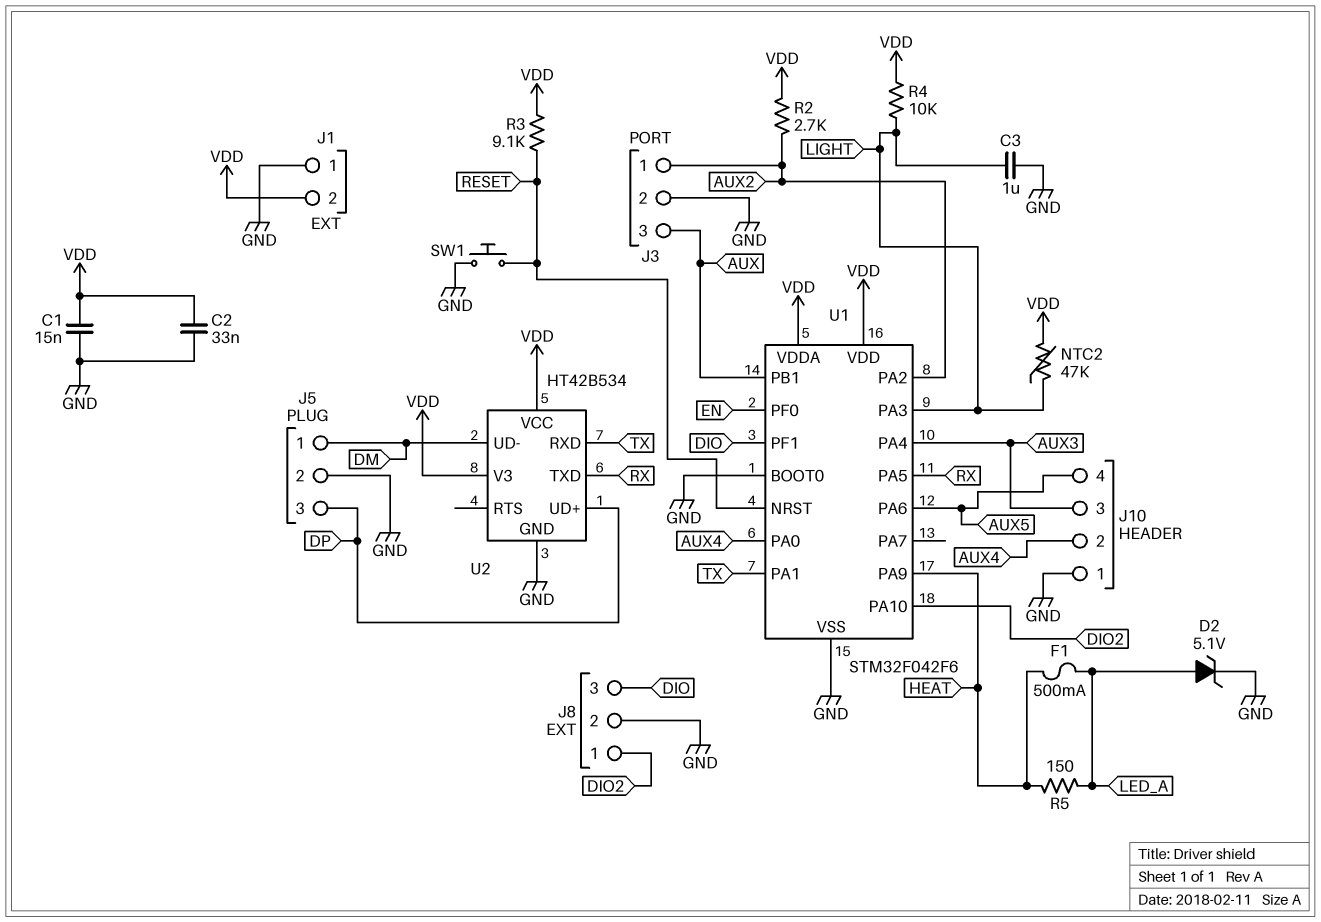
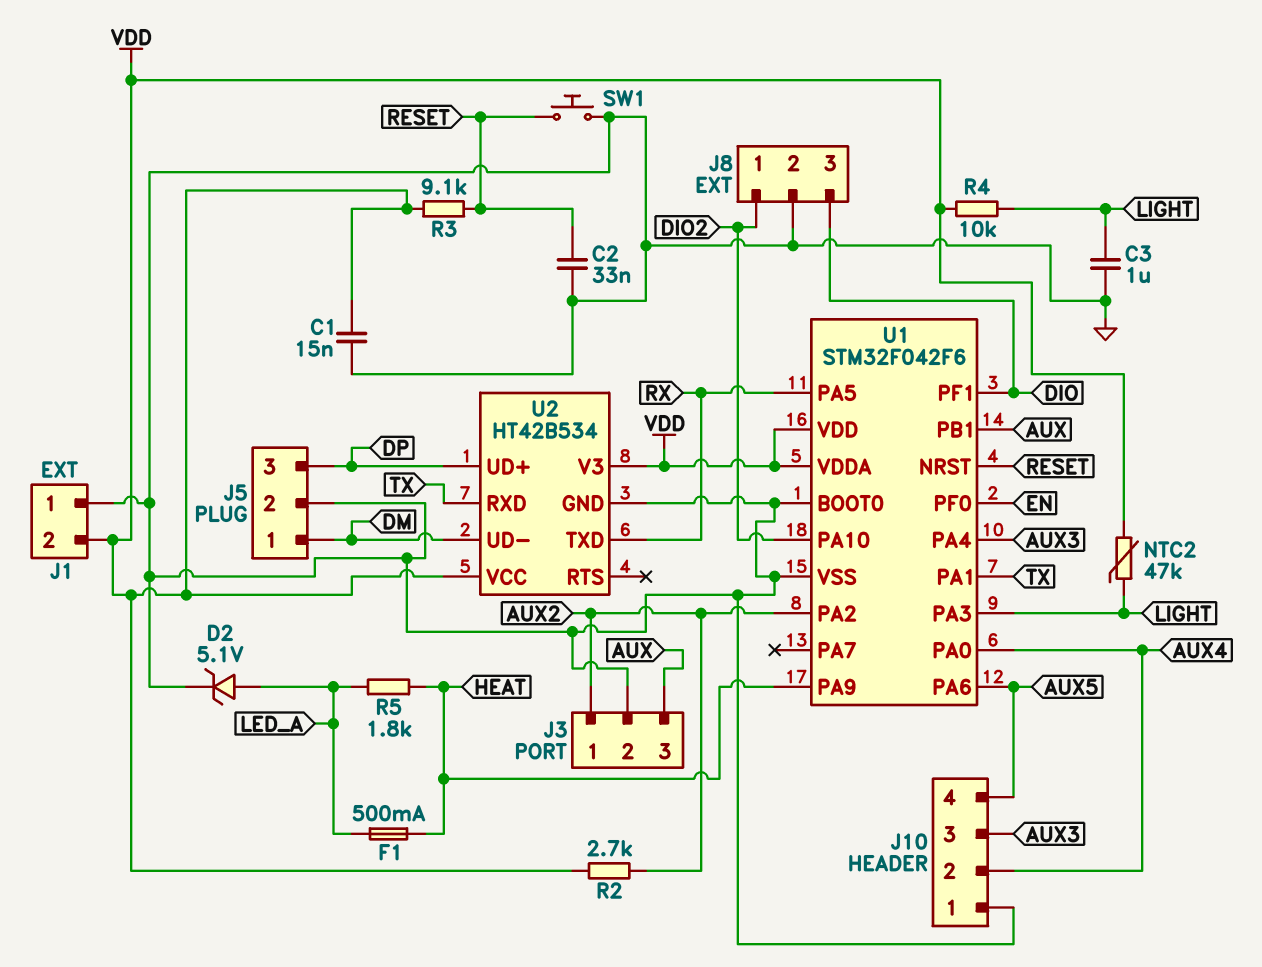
C2: 33nF (GND, VDD) -> 33nF (GND, RESET)
R5: 150 (HEAT, LED_A) -> 1.8k (HEAT, LED_A)

